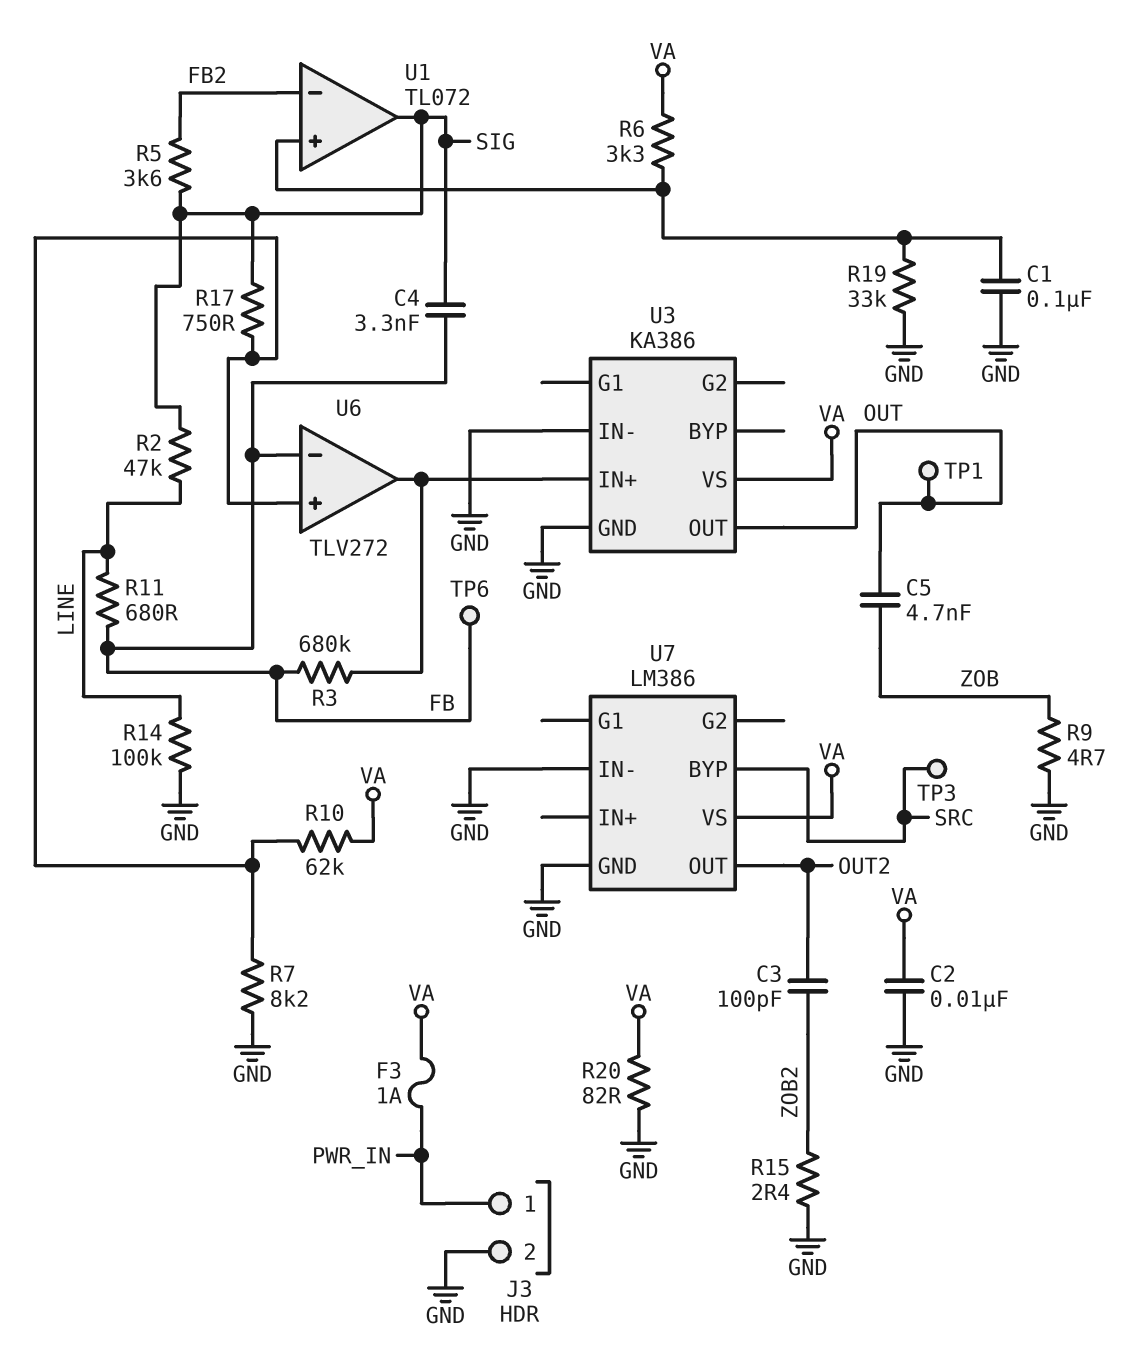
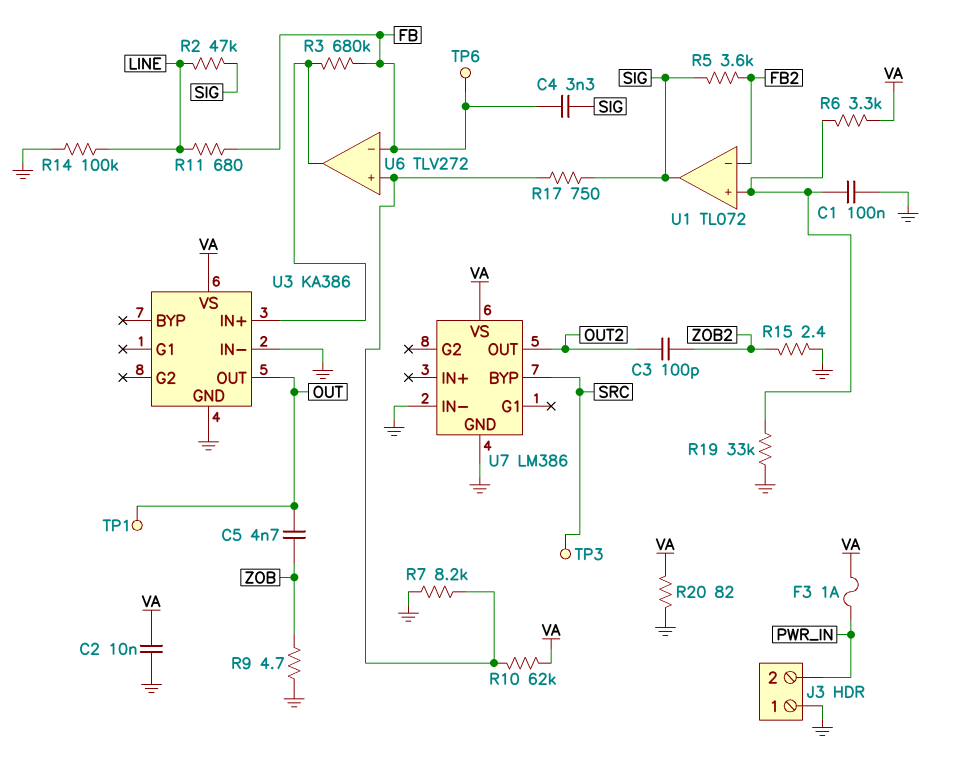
J3 pin 1: PWR_IN -> GND
J3 pin 2: GND -> PWR_IN

